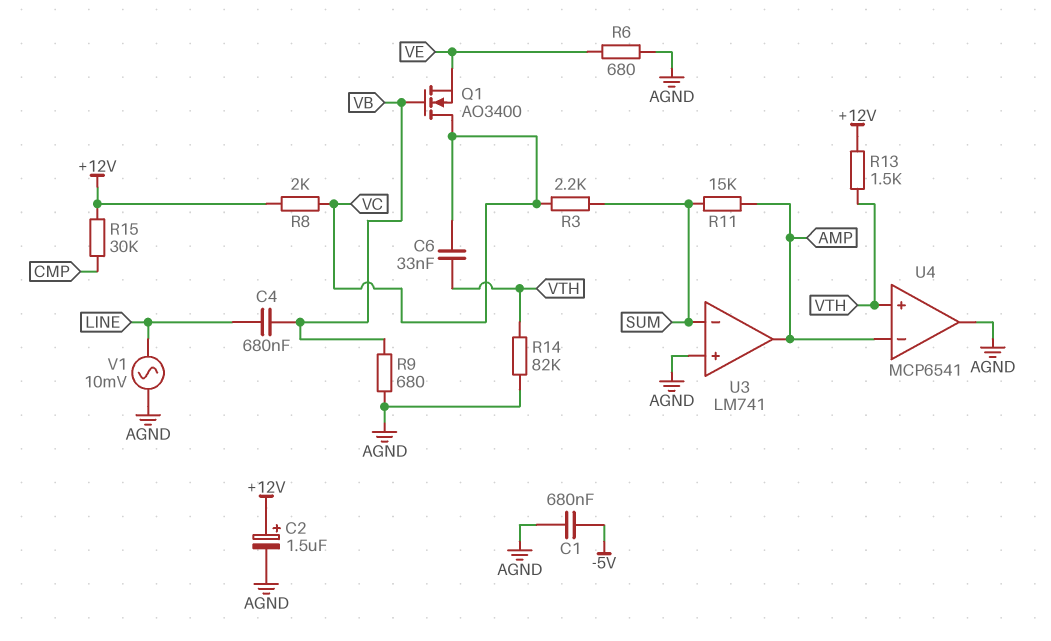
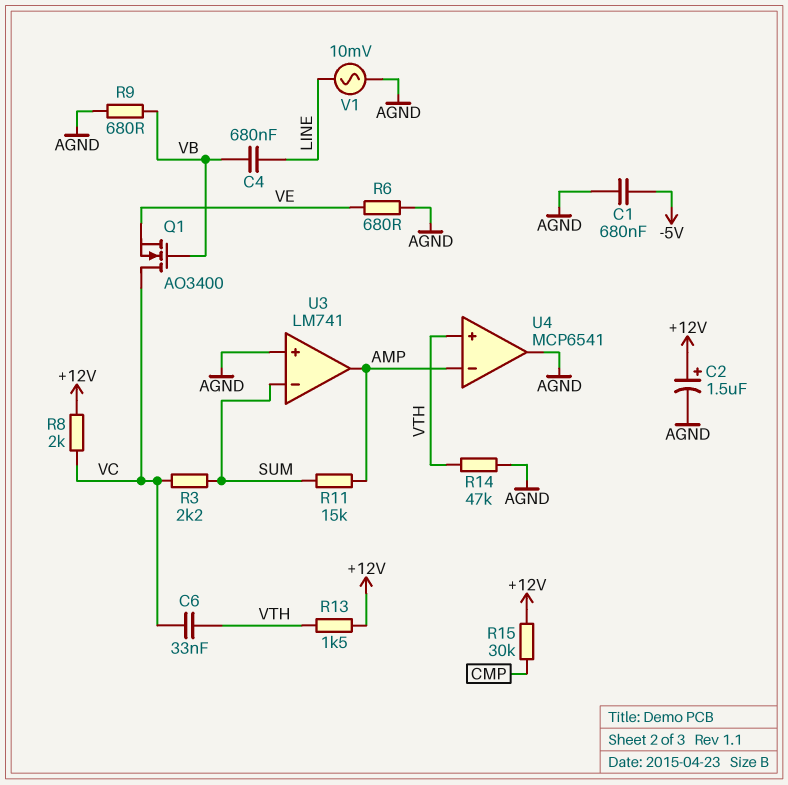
R14: 82k (AGND, VTH) -> 47k (AGND, VTH)

